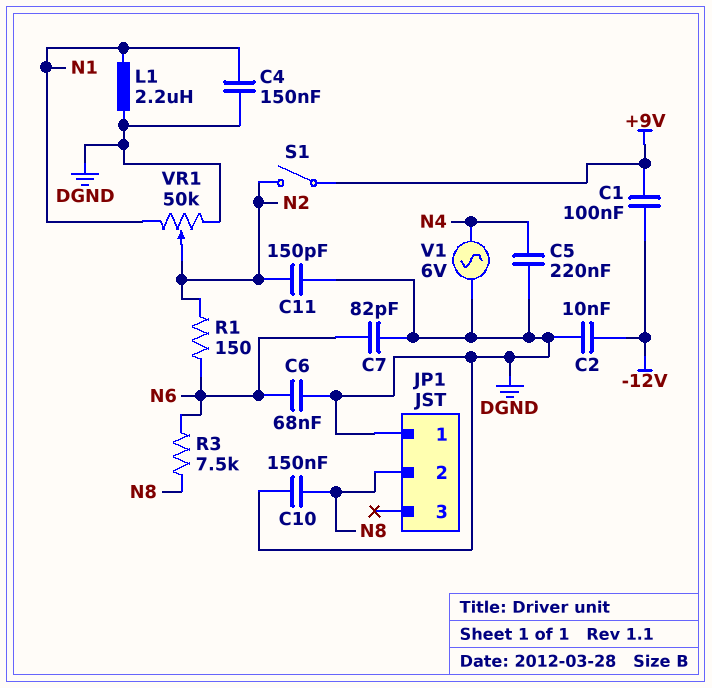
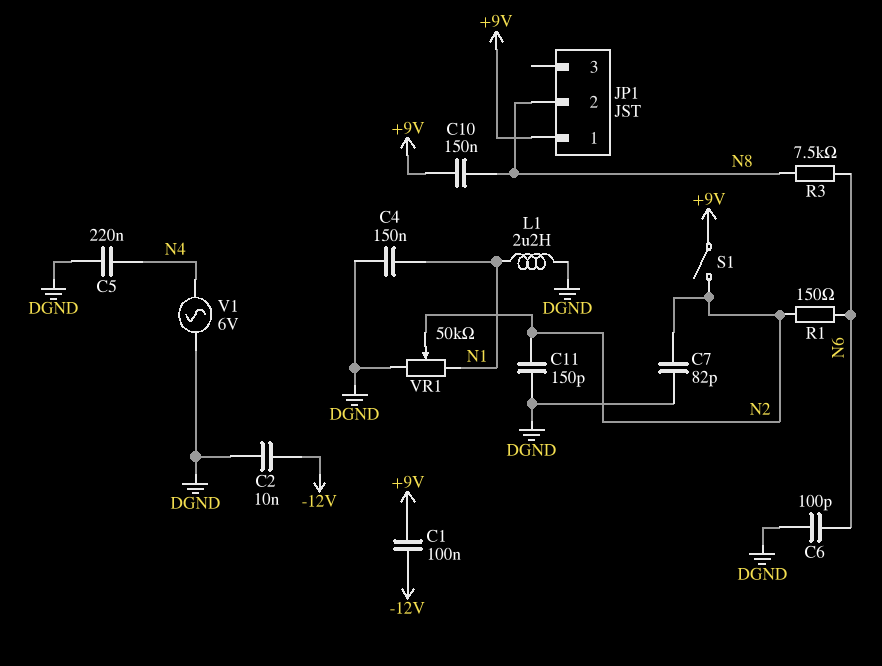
C6: 68nF (DGND, N6) -> 100pF (DGND, N6)
C7: 82pF (DGND, N6) -> 82pF (DGND, N2)
C10: 150nF (DGND, N8) -> 150nF (+9V, N8)
JP1 pin 1: DGND -> +9V

